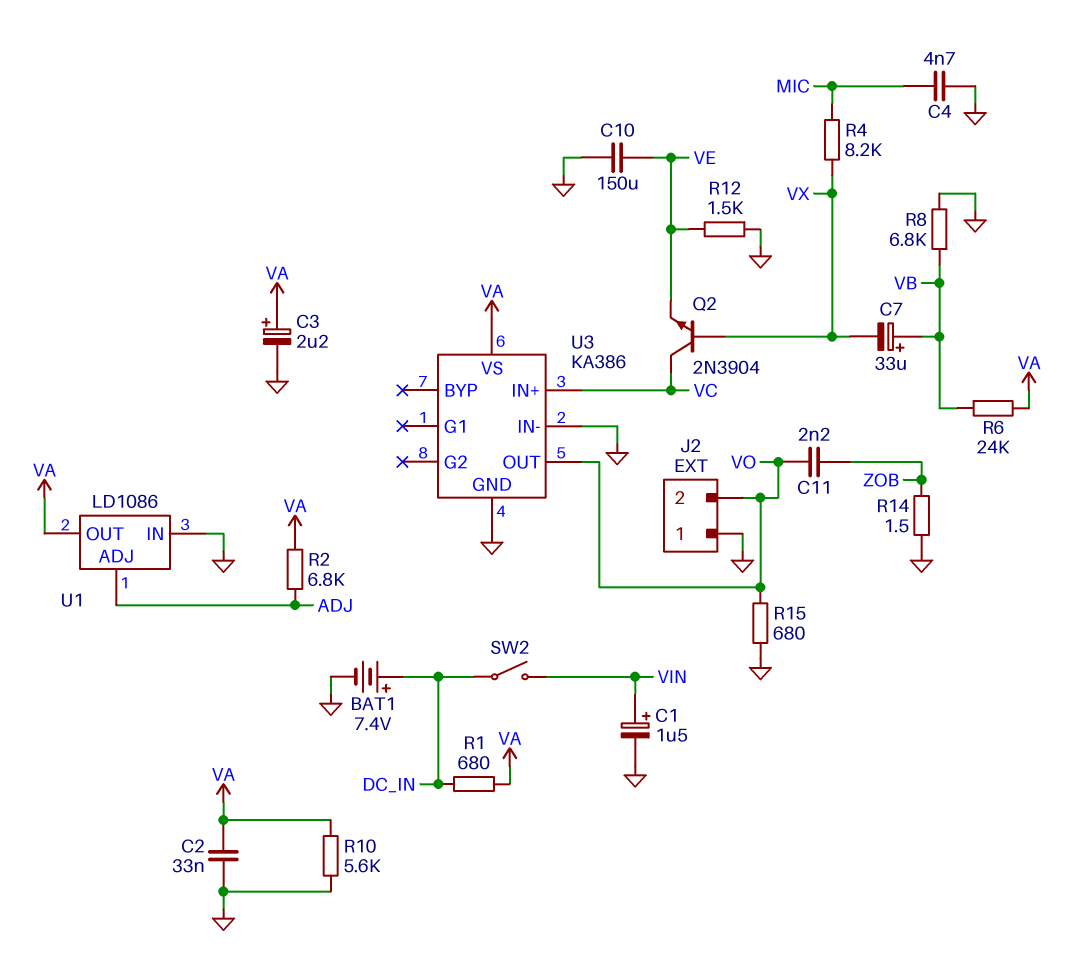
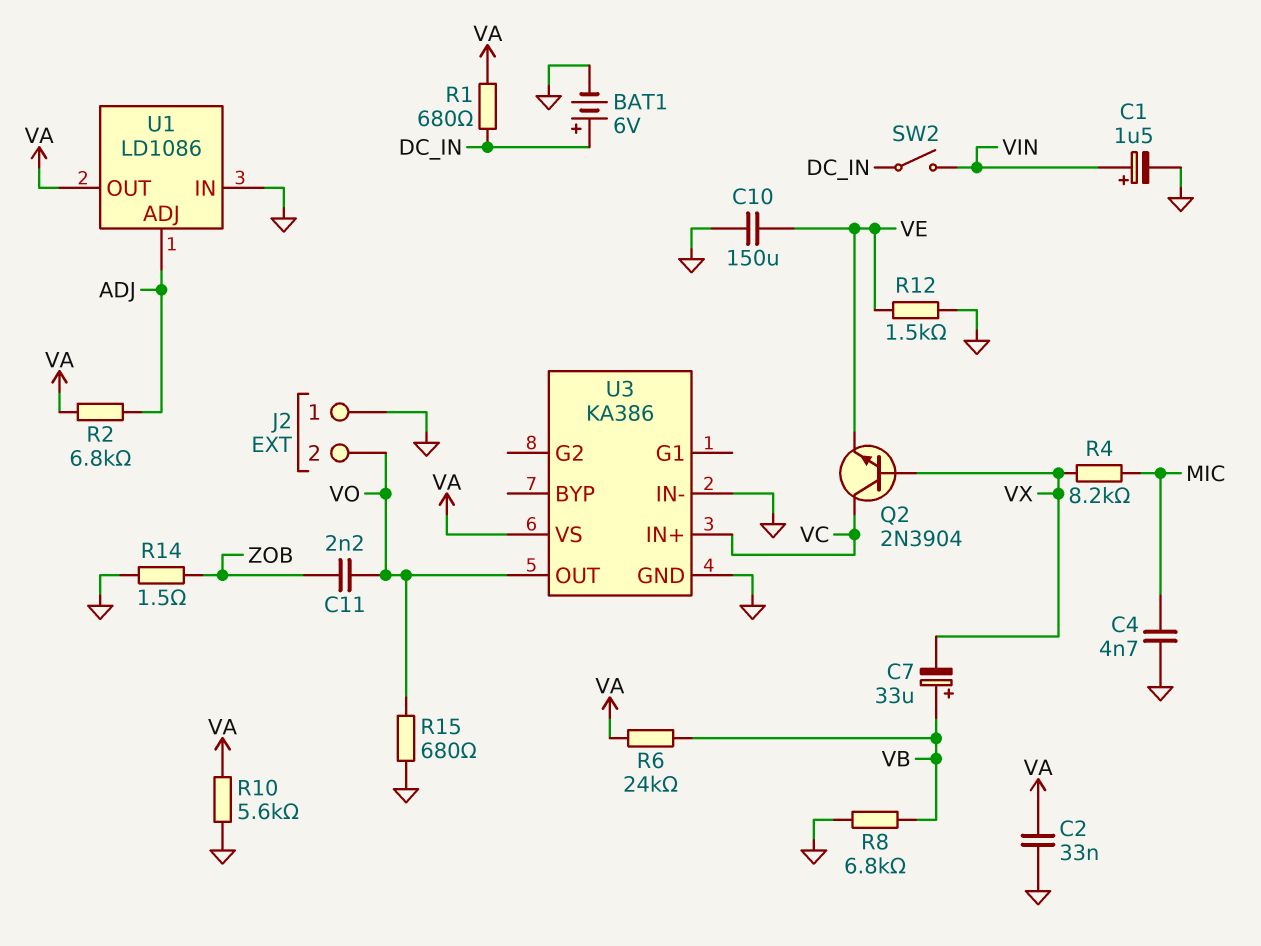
BAT1: 7.4V (plus DC_IN, minus GND) -> 6V (plus DC_IN, minus GND)
C3: 2.2uF (plus VA, minus GND) -> none

